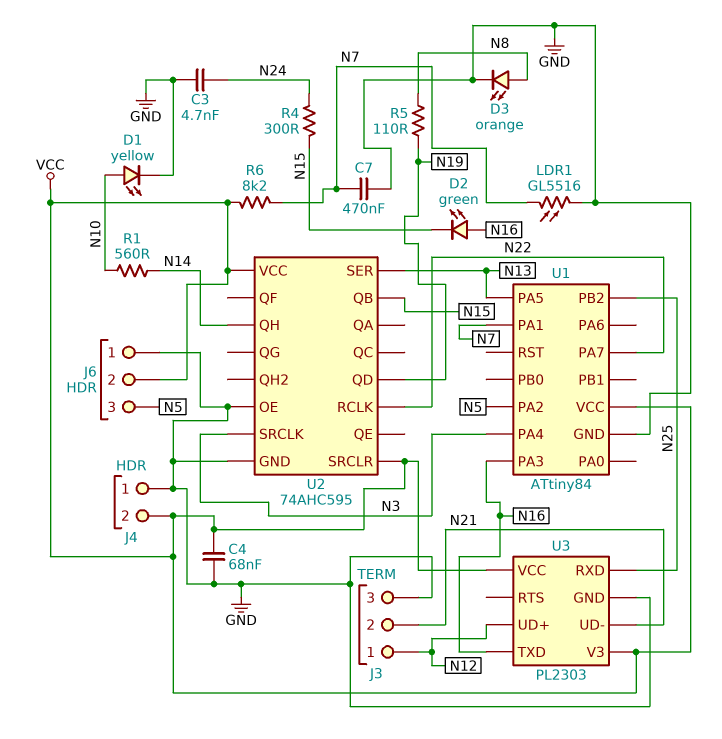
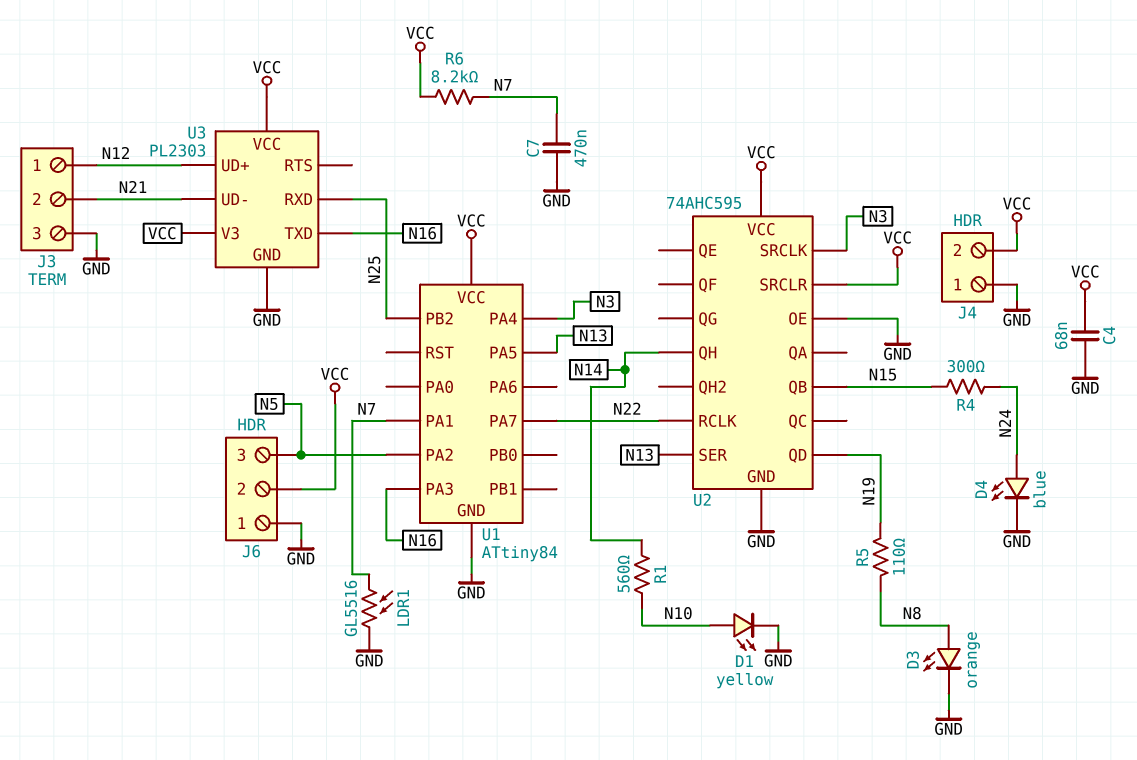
C3: 4.7nF (GND, N24) -> none
D2: LED green (A N16, K N15) -> none
D4: none -> LED blue (A N24, K GND)

